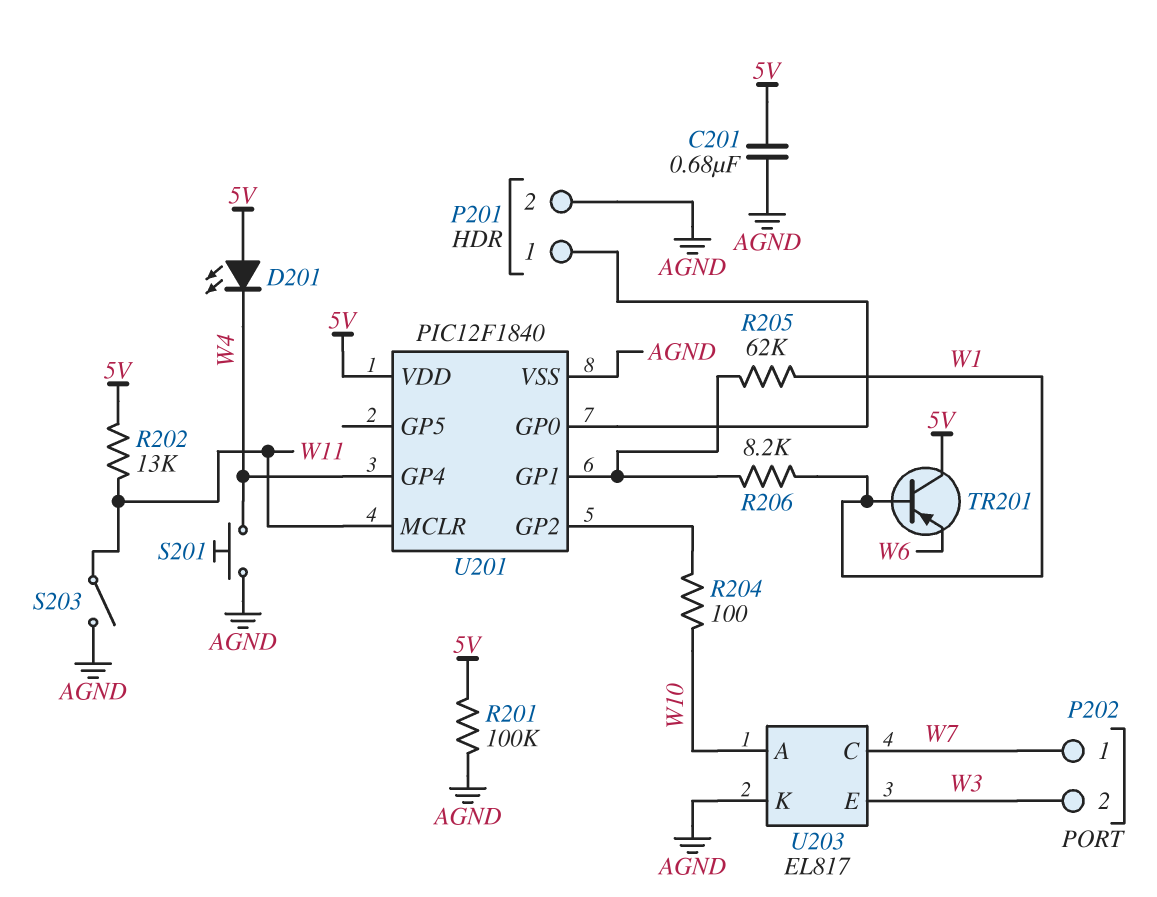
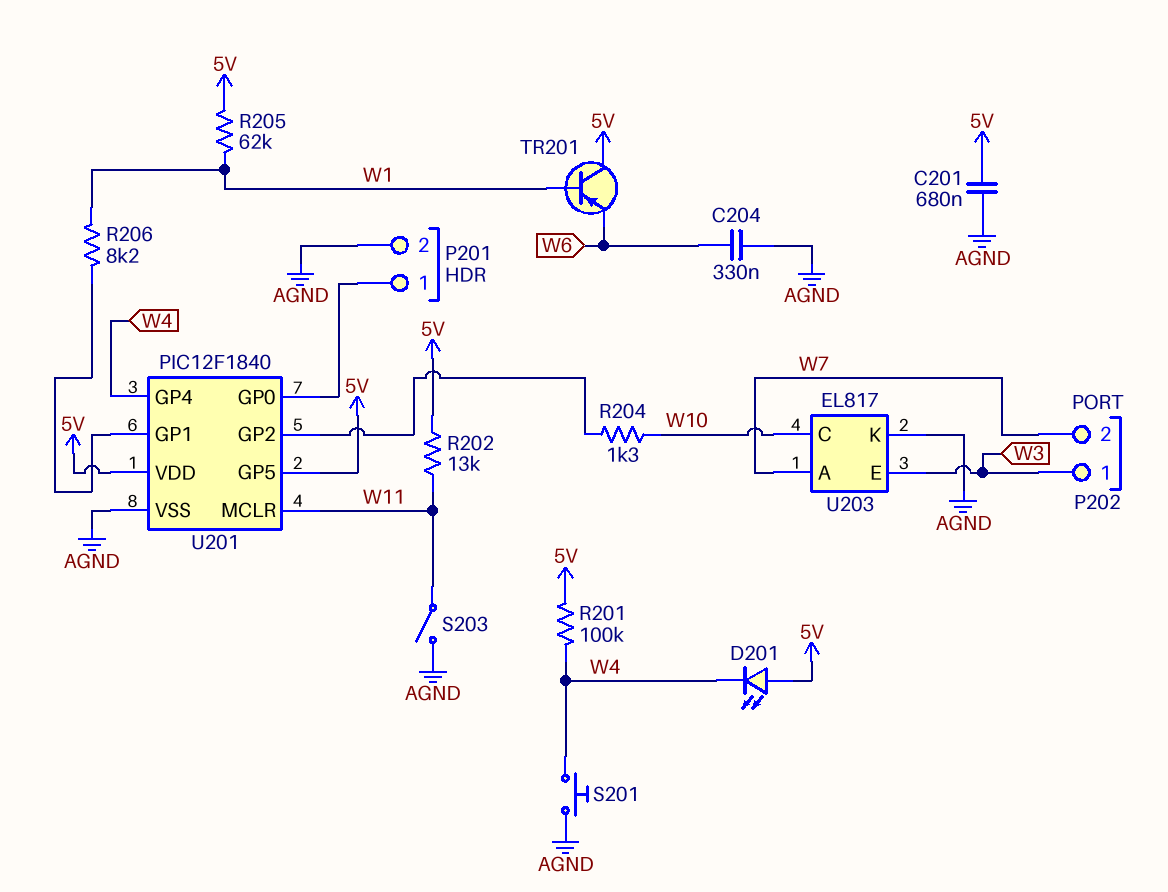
C204: none -> 330nF (AGND, W6)
P202 pin 1: W7 -> W3
P202 pin 2: W3 -> W7
R201: 100k (5V, AGND) -> 100k (5V, W4)
R204: 100 (U201/GP2, W10) -> 1.3k (U201/GP2, W10)
R205: 62k (U201/GP1, W1) -> 62k (5V, W1)
U201 pin GP5: none -> 5V
U203 pin A: W10 -> W7
U203 pin C: W7 -> W10

